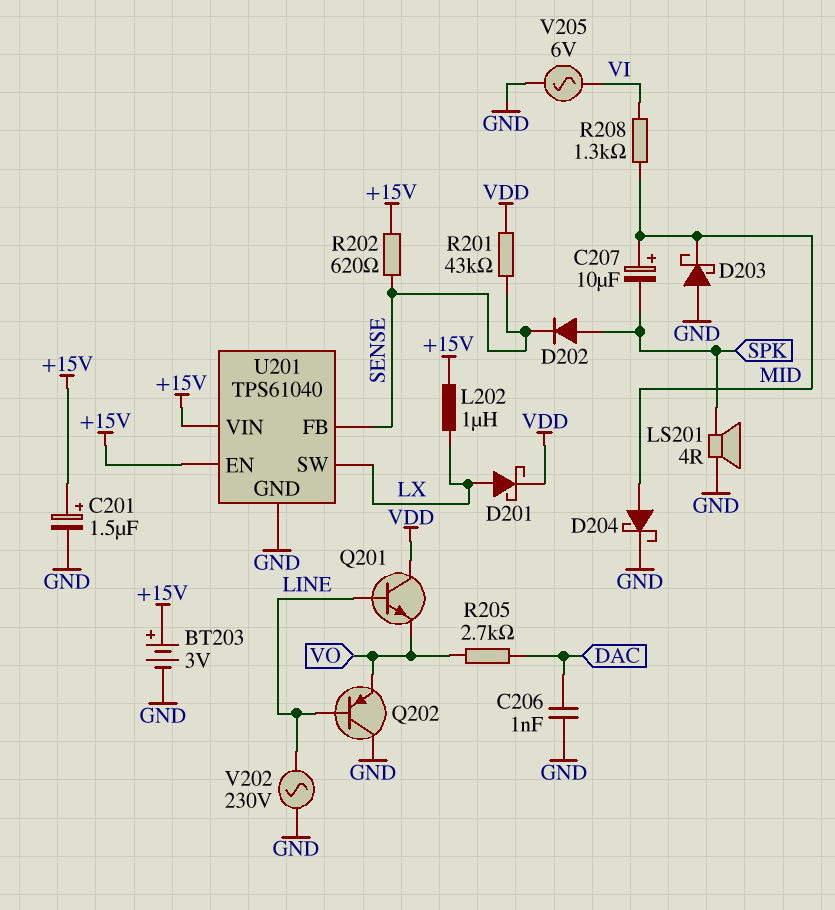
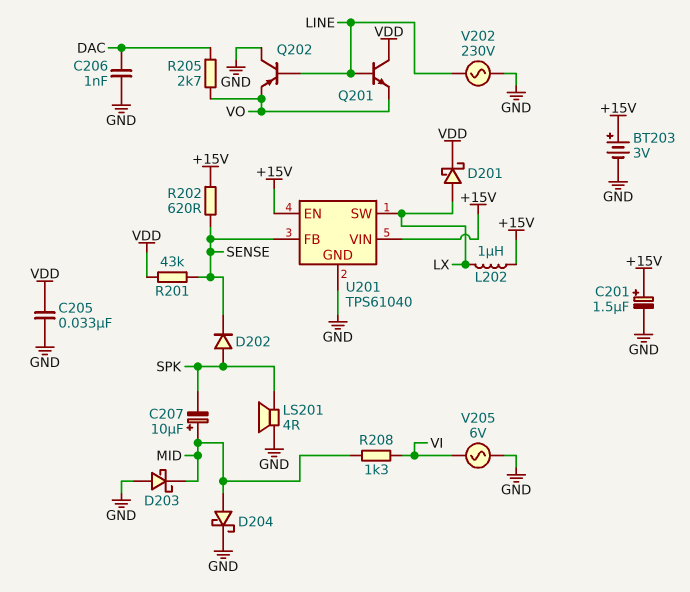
C205: none -> 33nF (GND, VDD)

